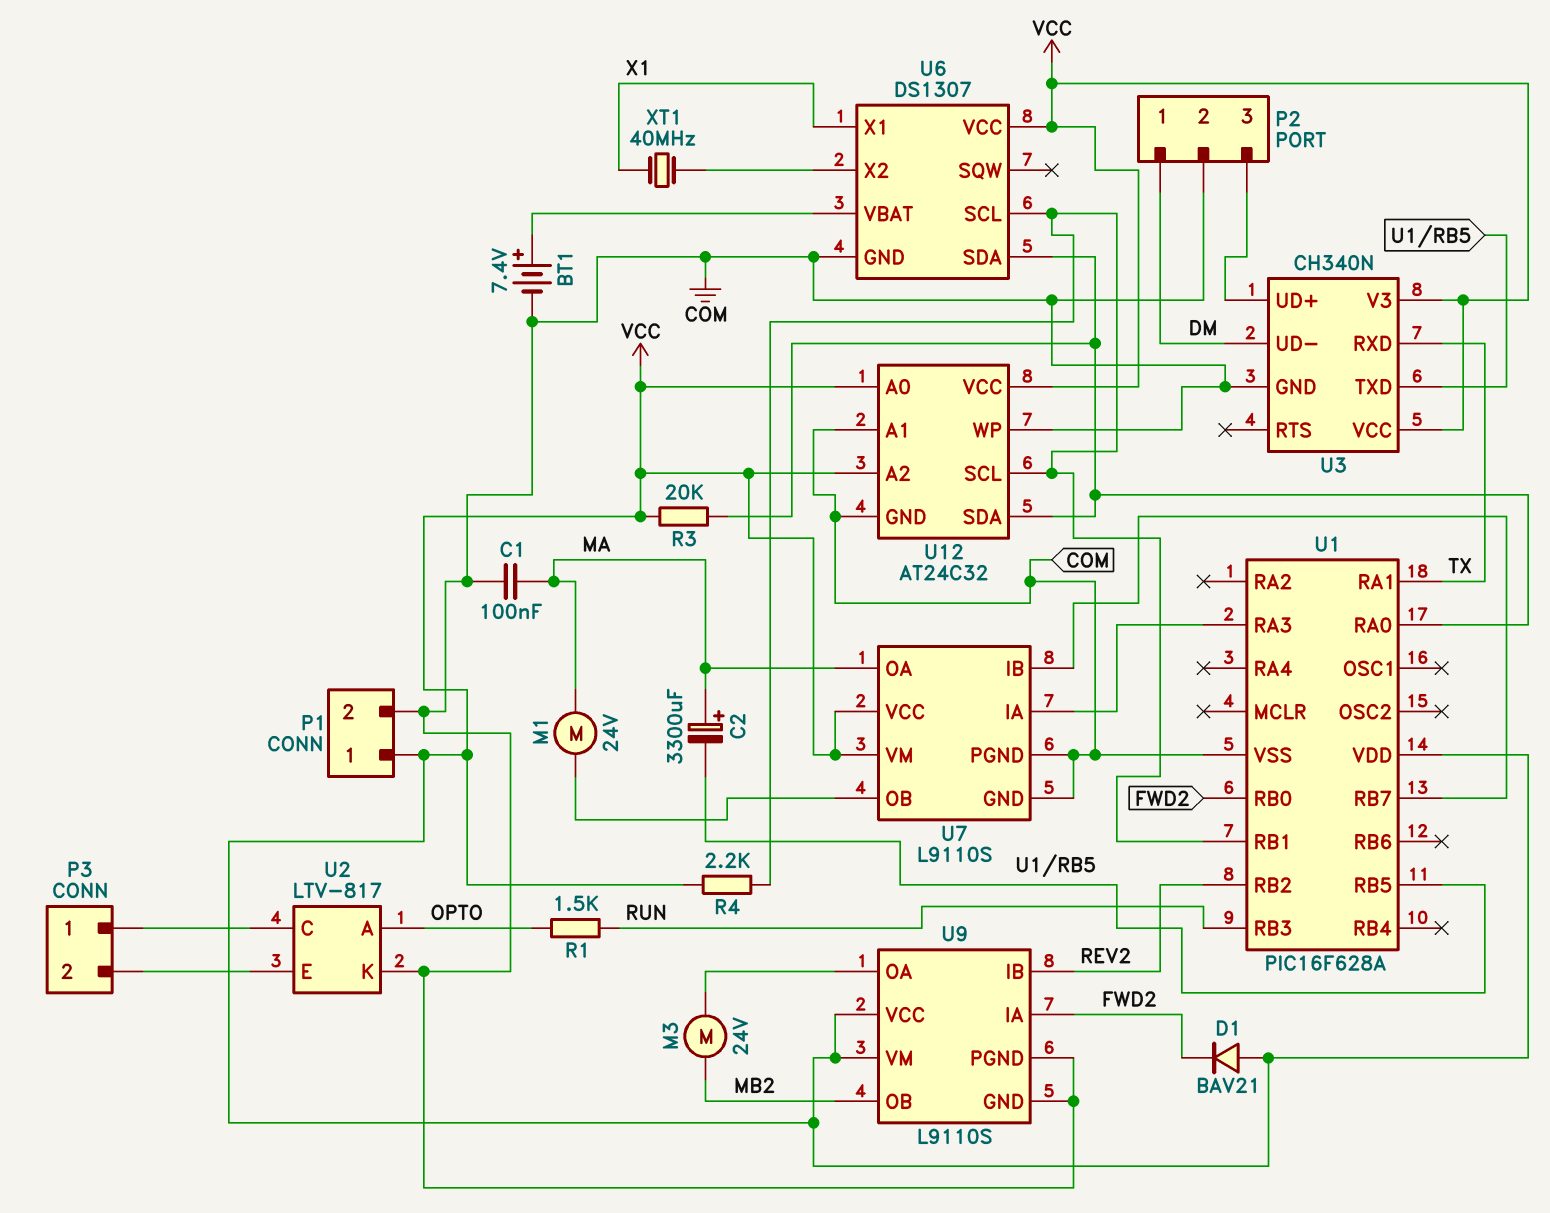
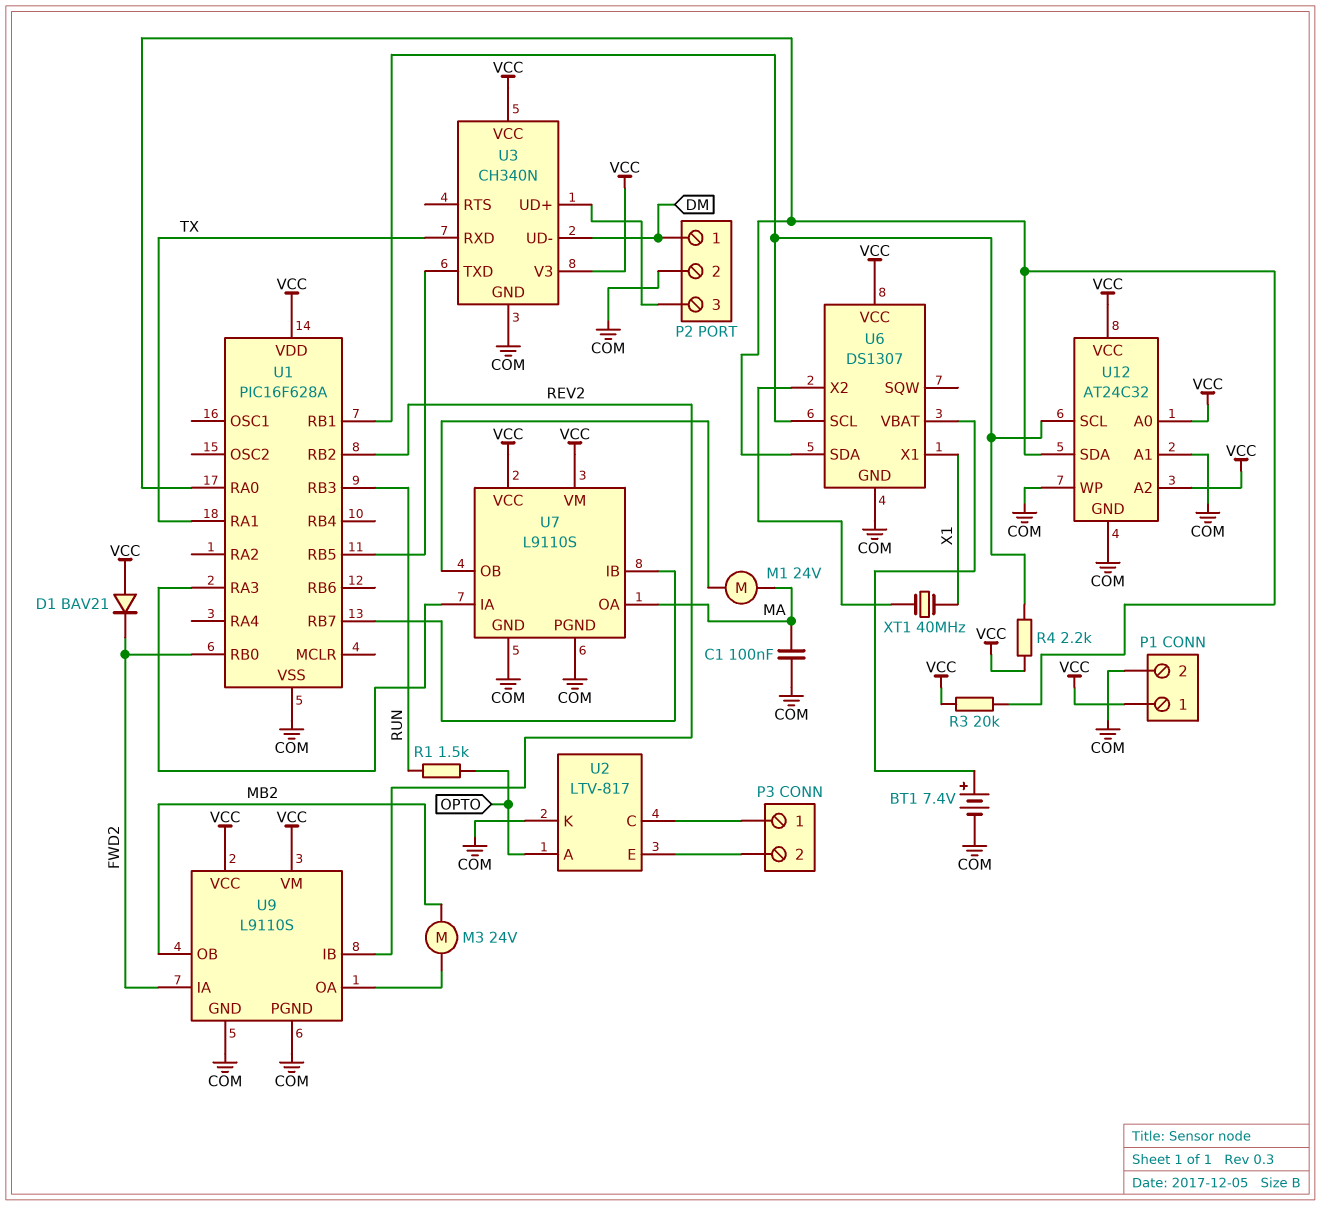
C2: 3300uF (plus MA, minus U1/RB5) -> none

